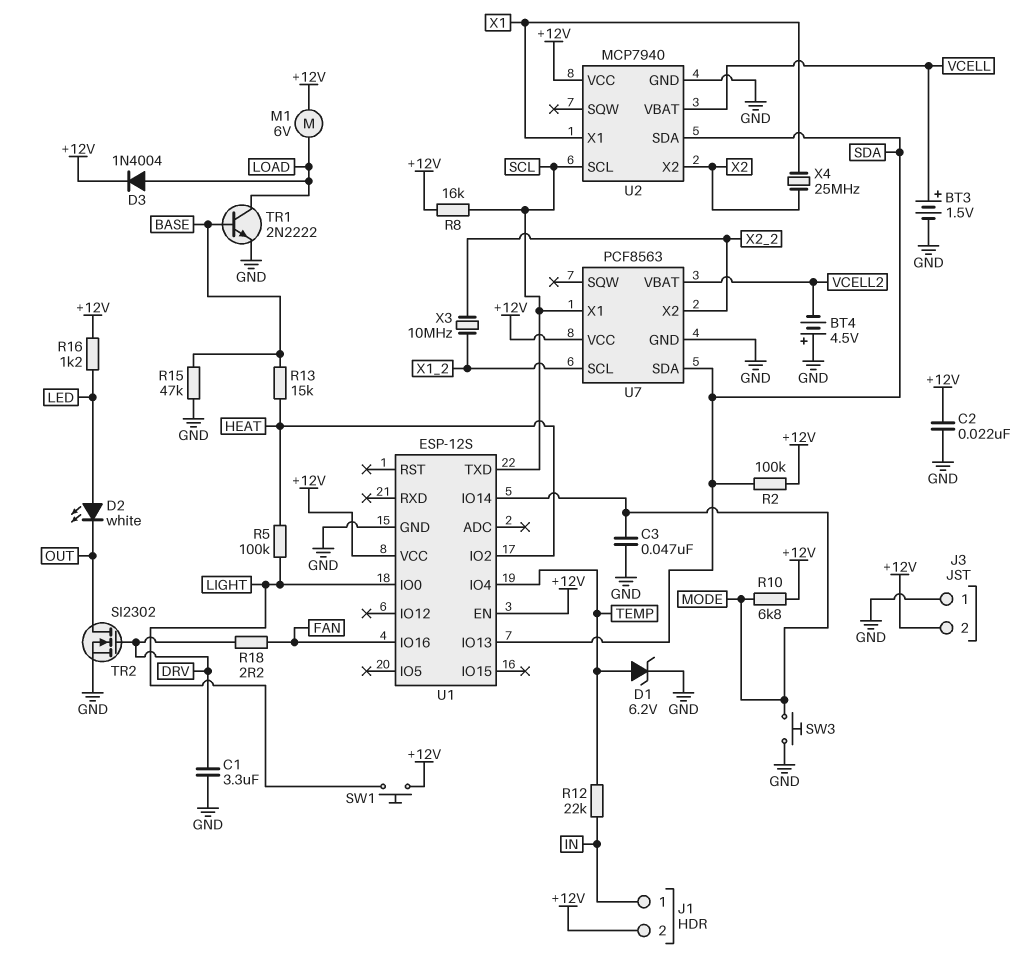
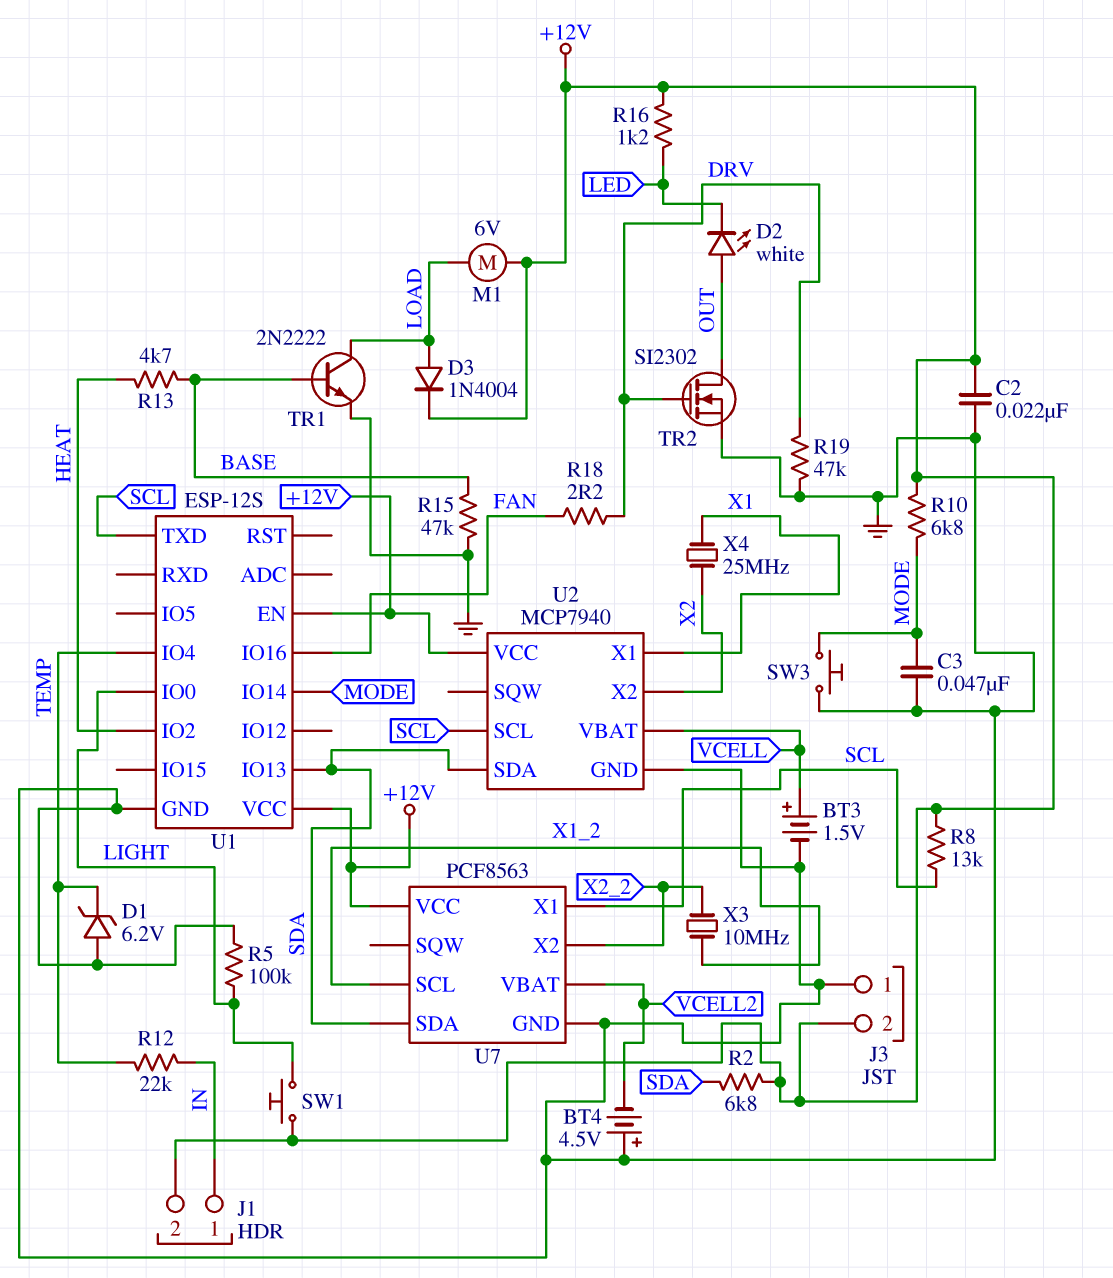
C1: 3.3uF (DRV, GND) -> none
D1: zener 6.2V (A TEMP, K GND) -> zener 6.2V (A GND, K TEMP)
D2: LED white (A LED, K OUT) -> LED white (A OUT, K LED)
R2: 100k (+12V, SDA) -> 6.8k (+12V, SDA)
R5: 100k (HEAT, LIGHT) -> 100k (GND, LIGHT)
R8: 16k (+12V, SCL) -> 13k (+12V, SCL)
R13: 15k (BASE, HEAT) -> 4.7k (BASE, HEAT)
R19: none -> 47k (DRV, GND)

